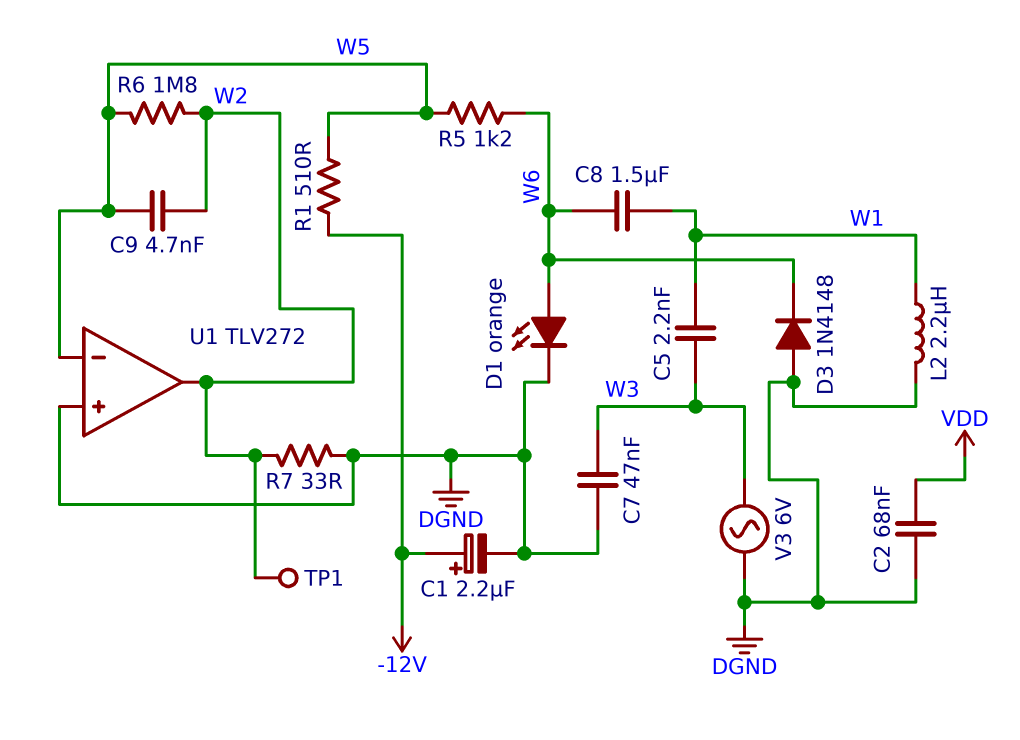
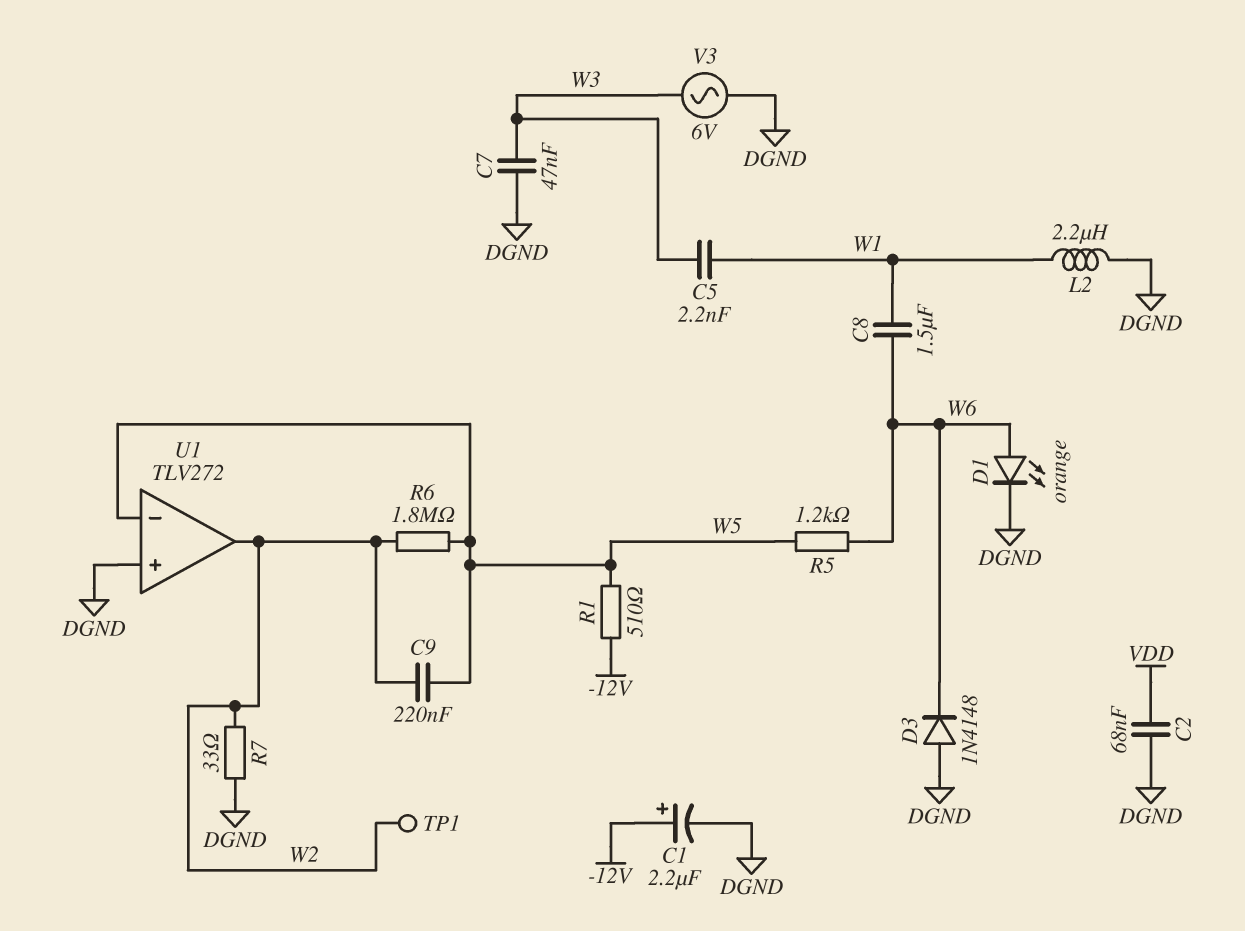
C9: 4.7nF (W2, W5) -> 220nF (W2, W5)

